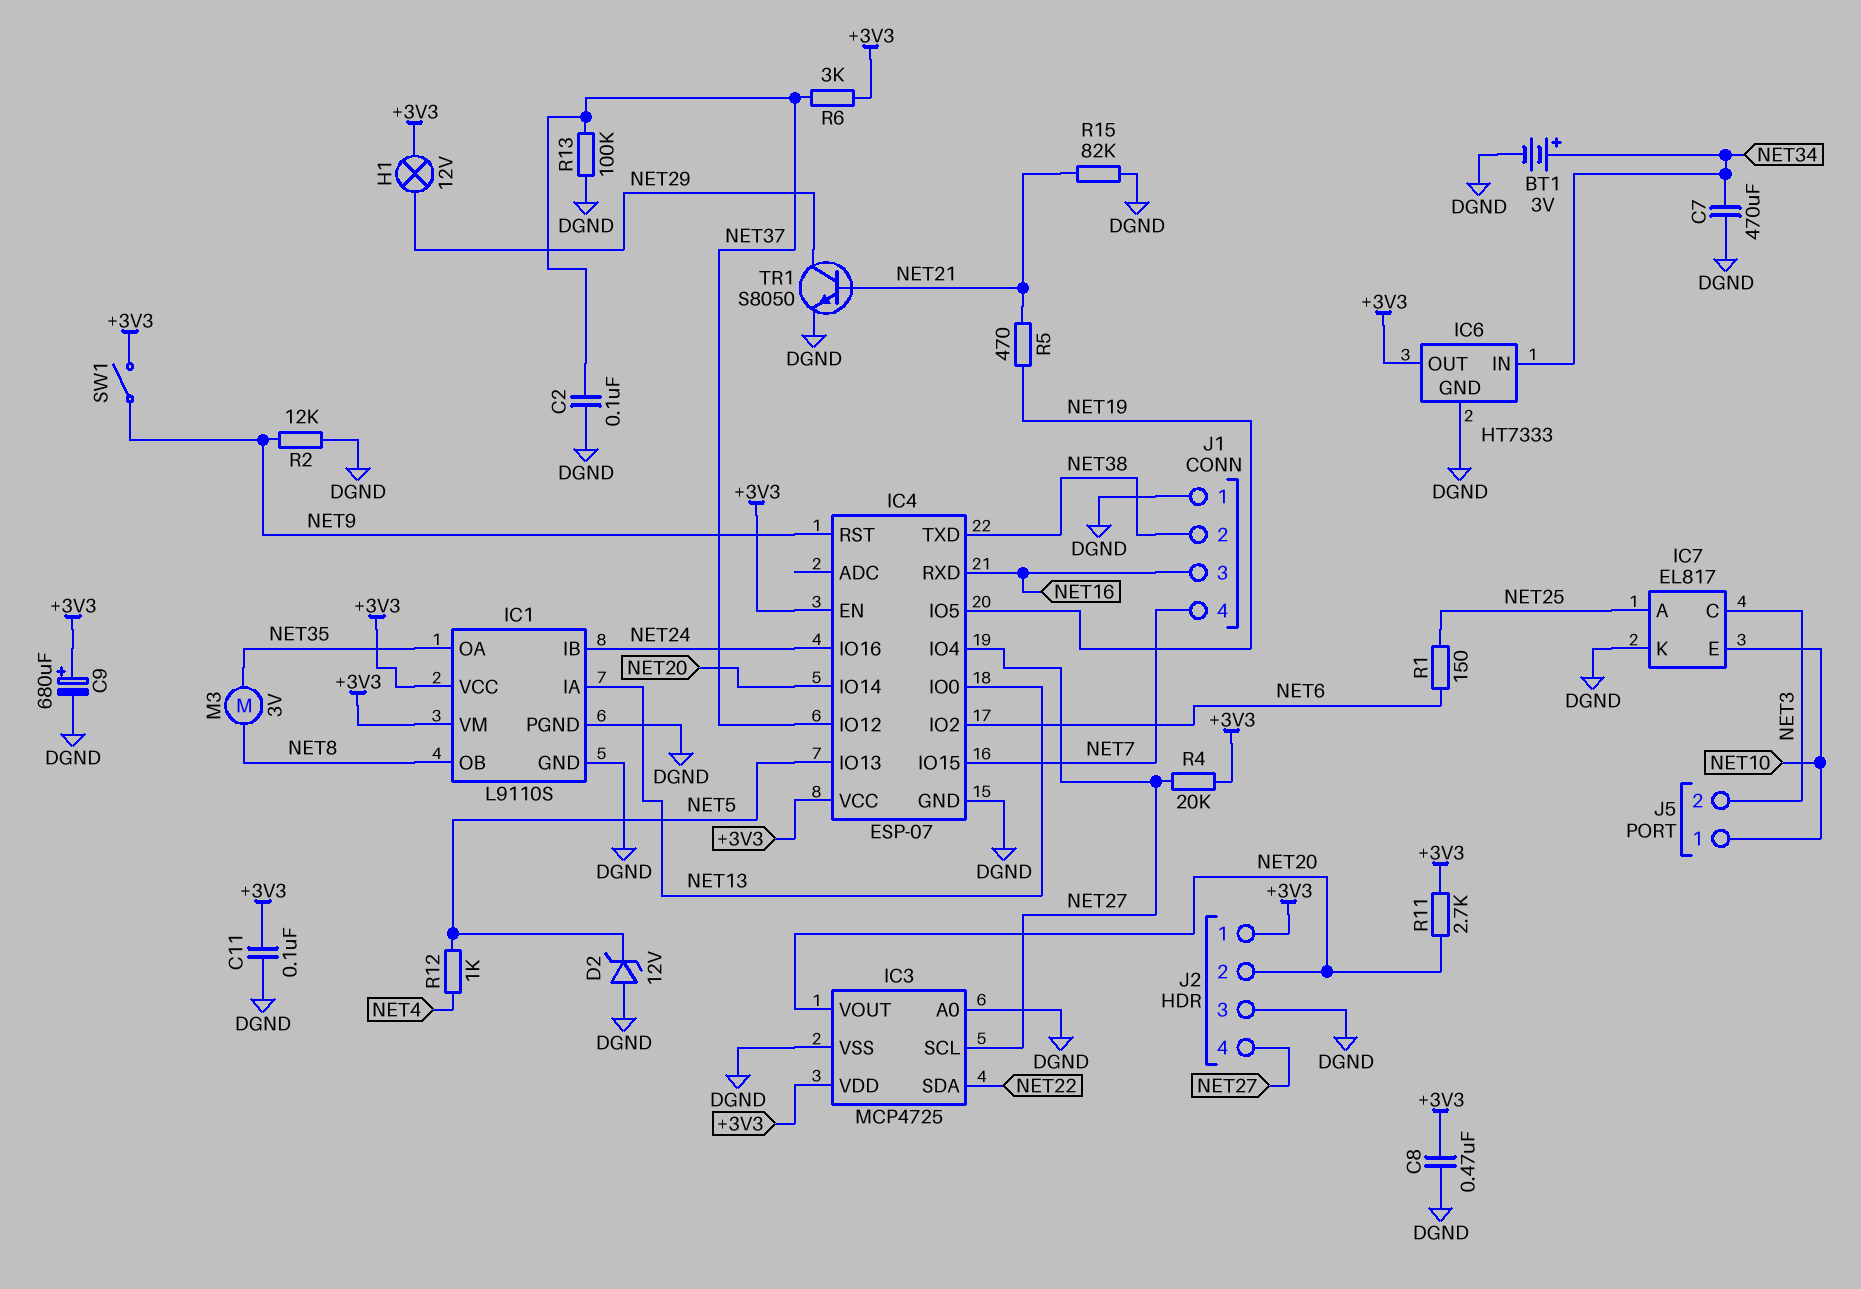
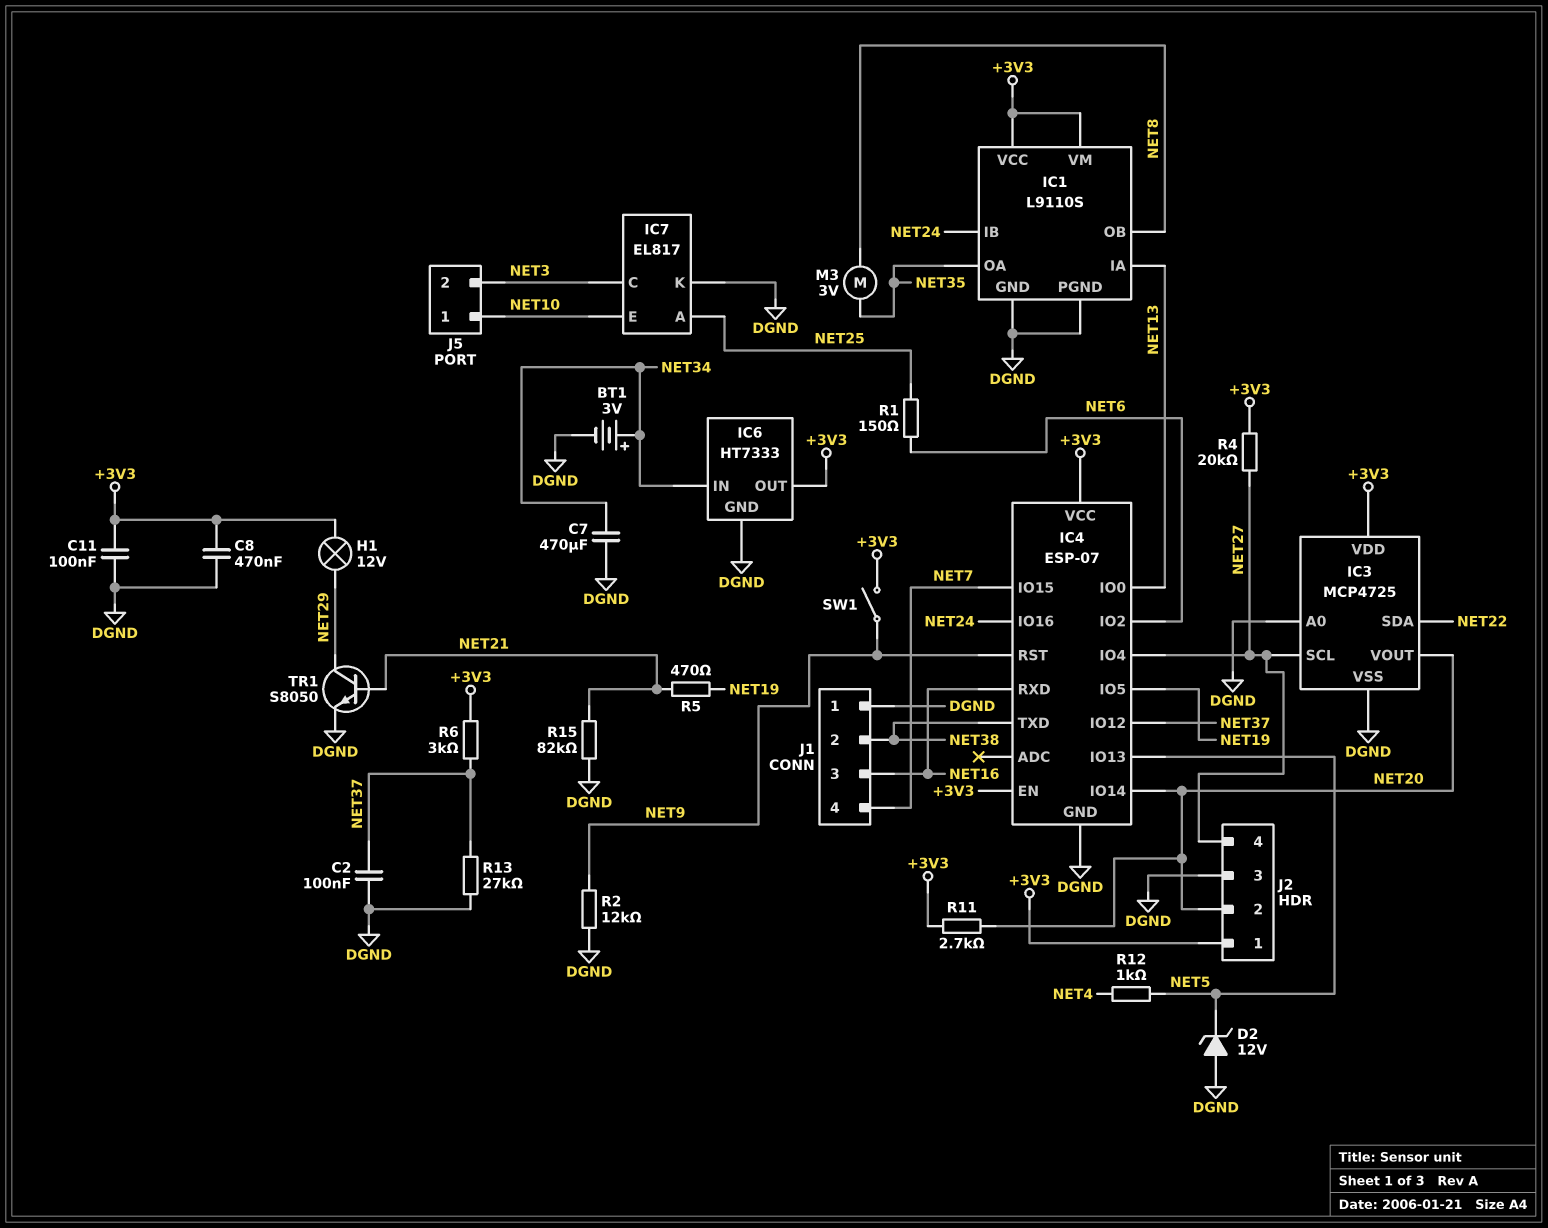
C9: 680uF (plus +3V3, minus DGND) -> none
R13: 100k (DGND, NET37) -> 27k (DGND, NET37)

